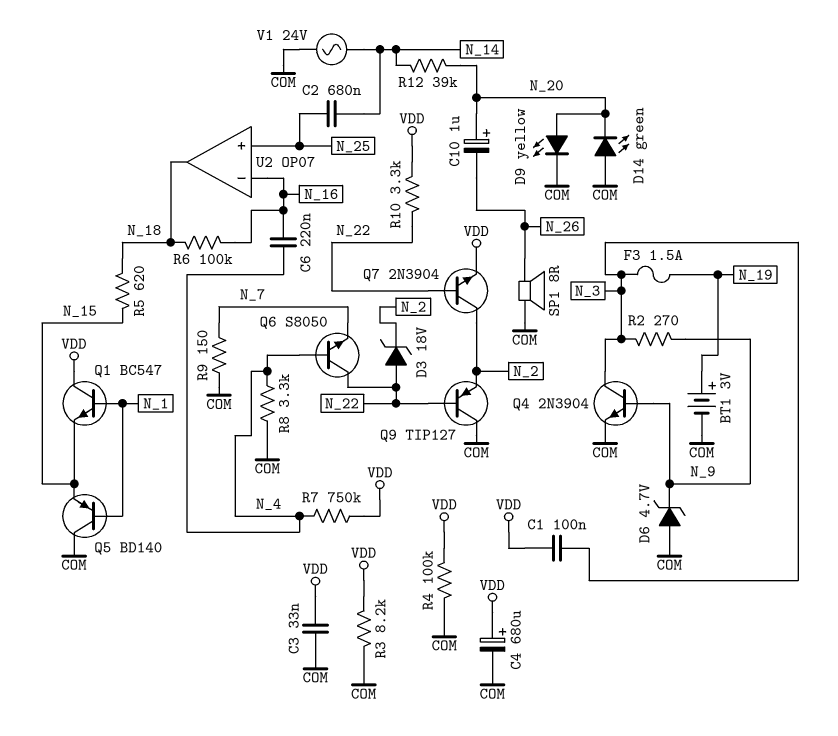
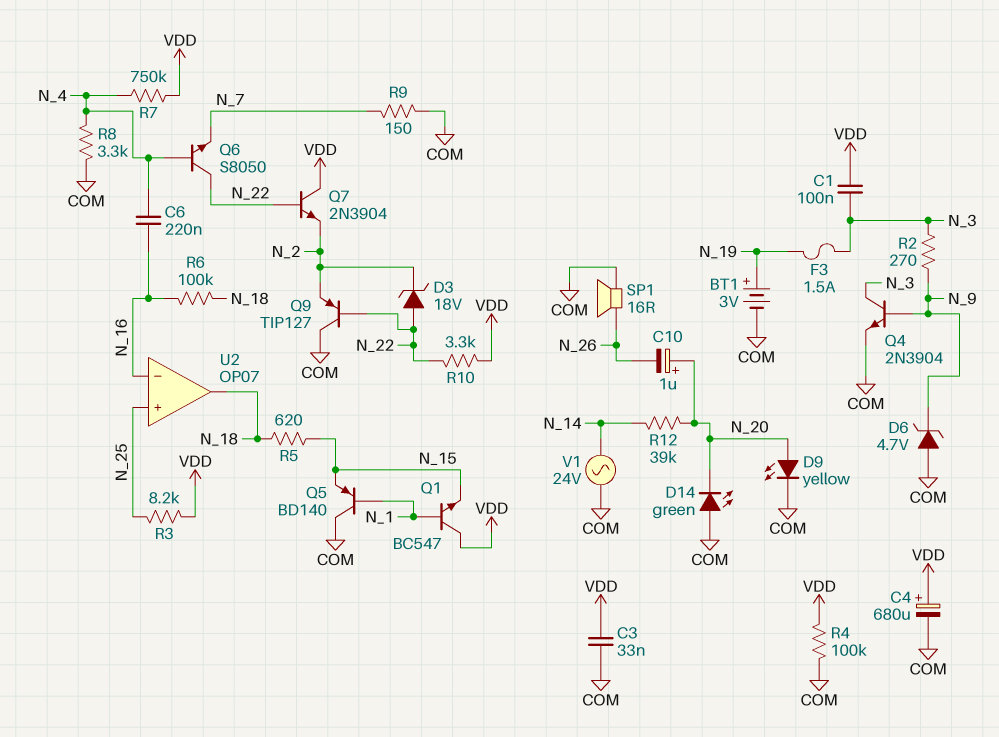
C2: 680nF (N_14, N_25) -> none
Q7: NPN 2N3904 (B N_22, C N_2, E VDD) -> NPN 2N3904 (B N_22, C VDD, E N_2)
R3: 8.2k (COM, VDD) -> 8.2k (N_25, VDD)
SP1: speaker 8R (COM, N_26) -> speaker 16R (COM, N_26)

